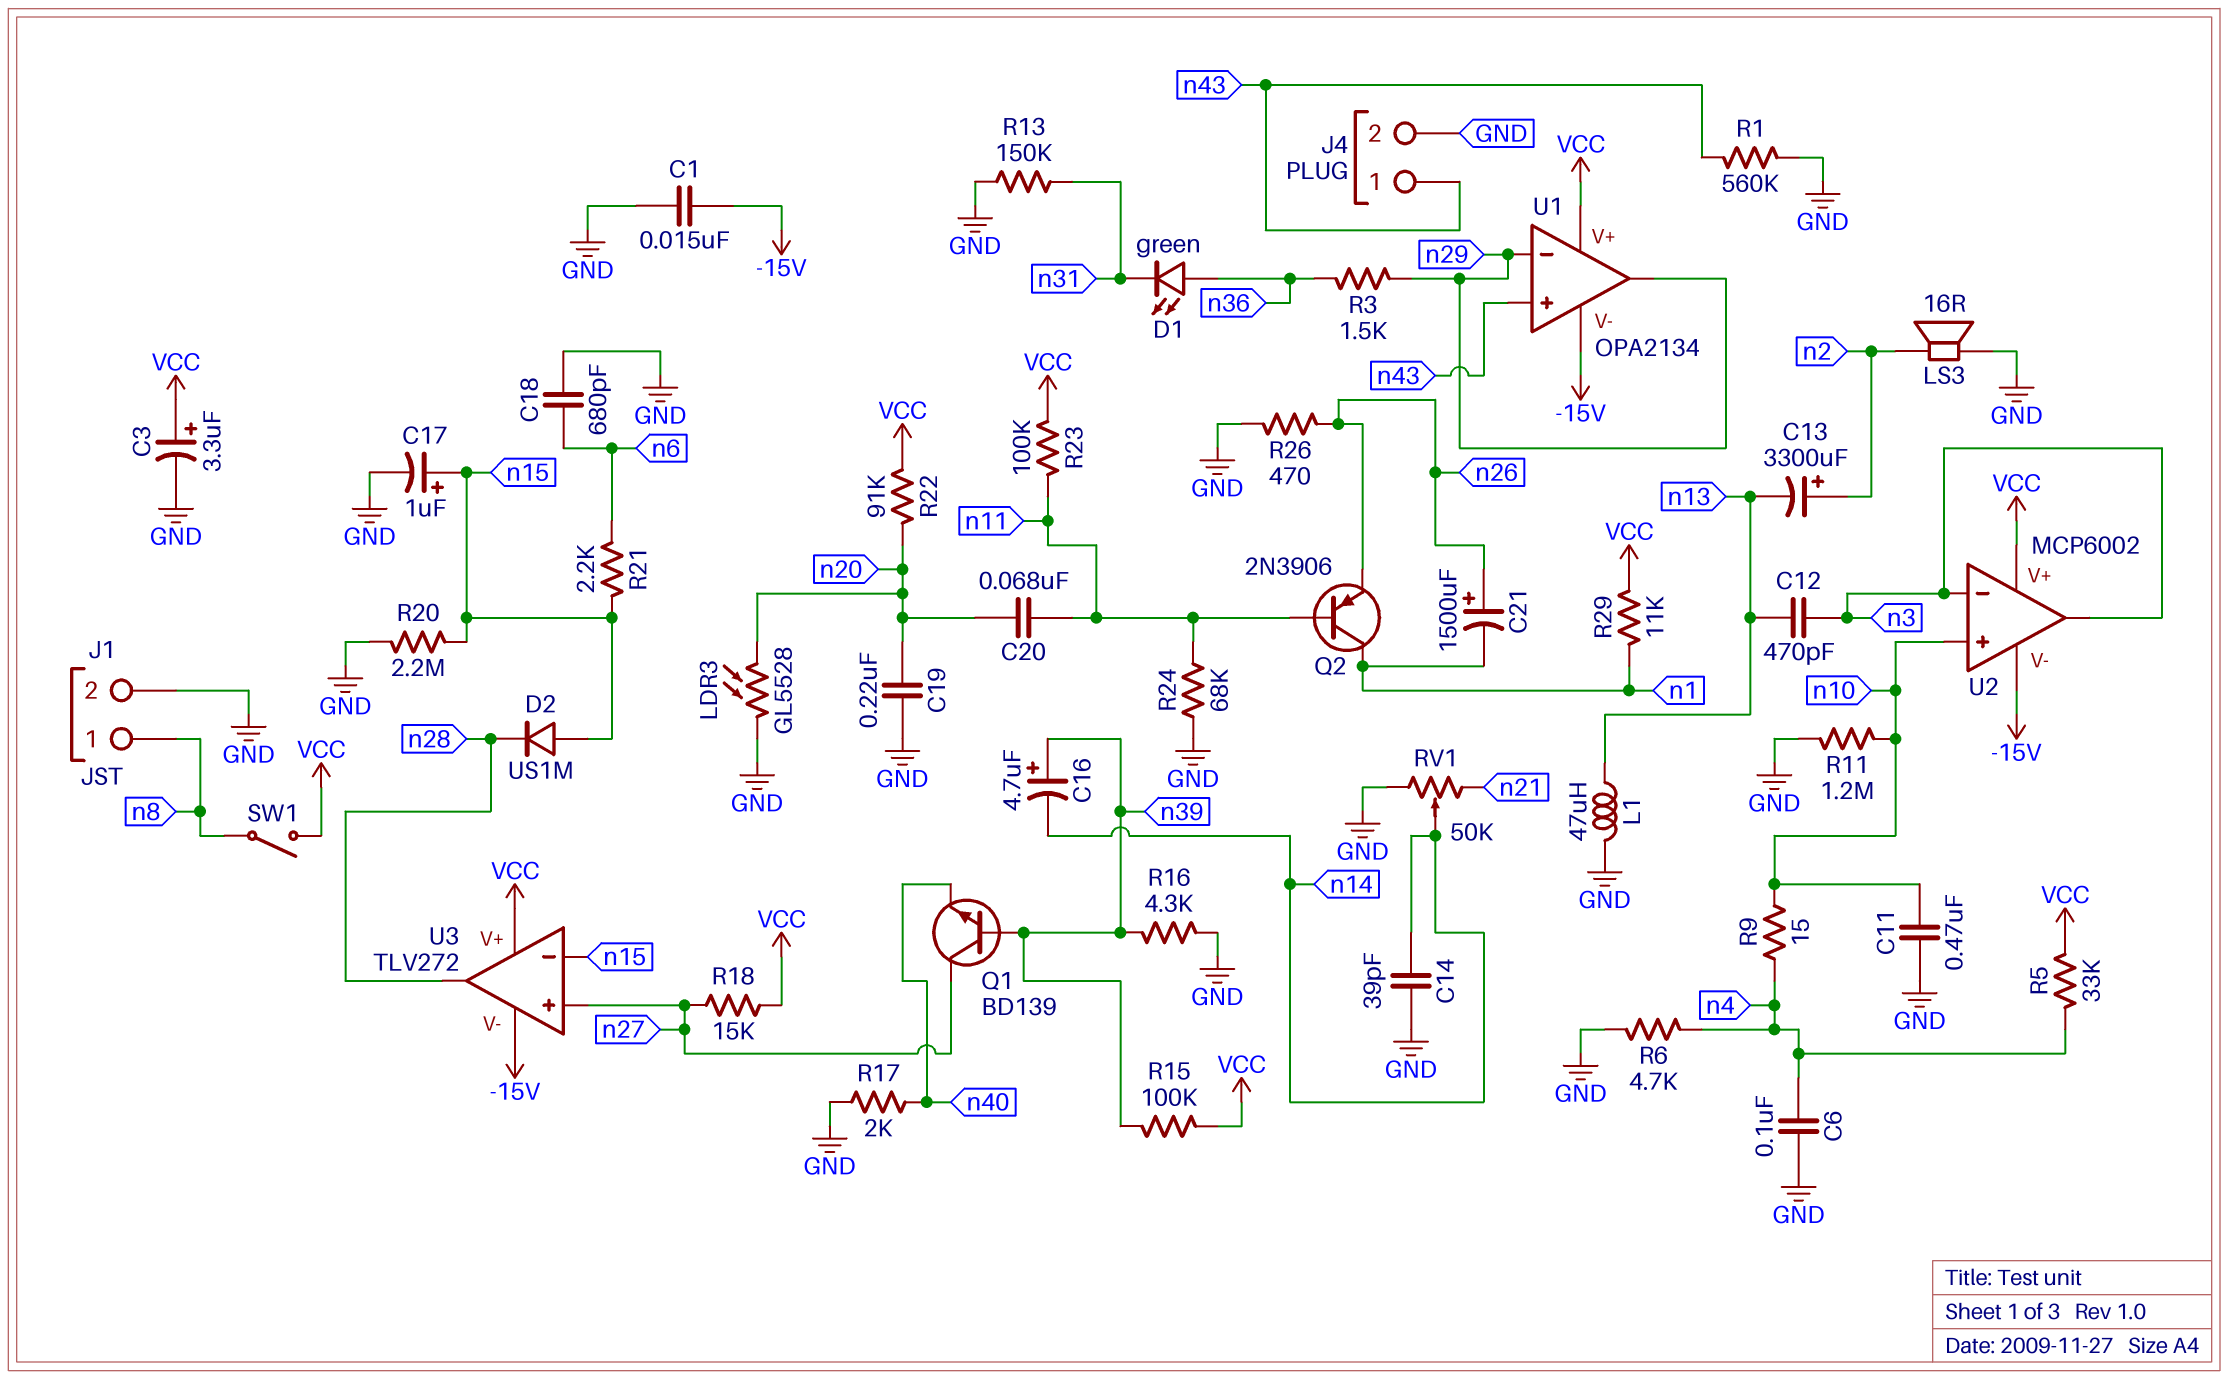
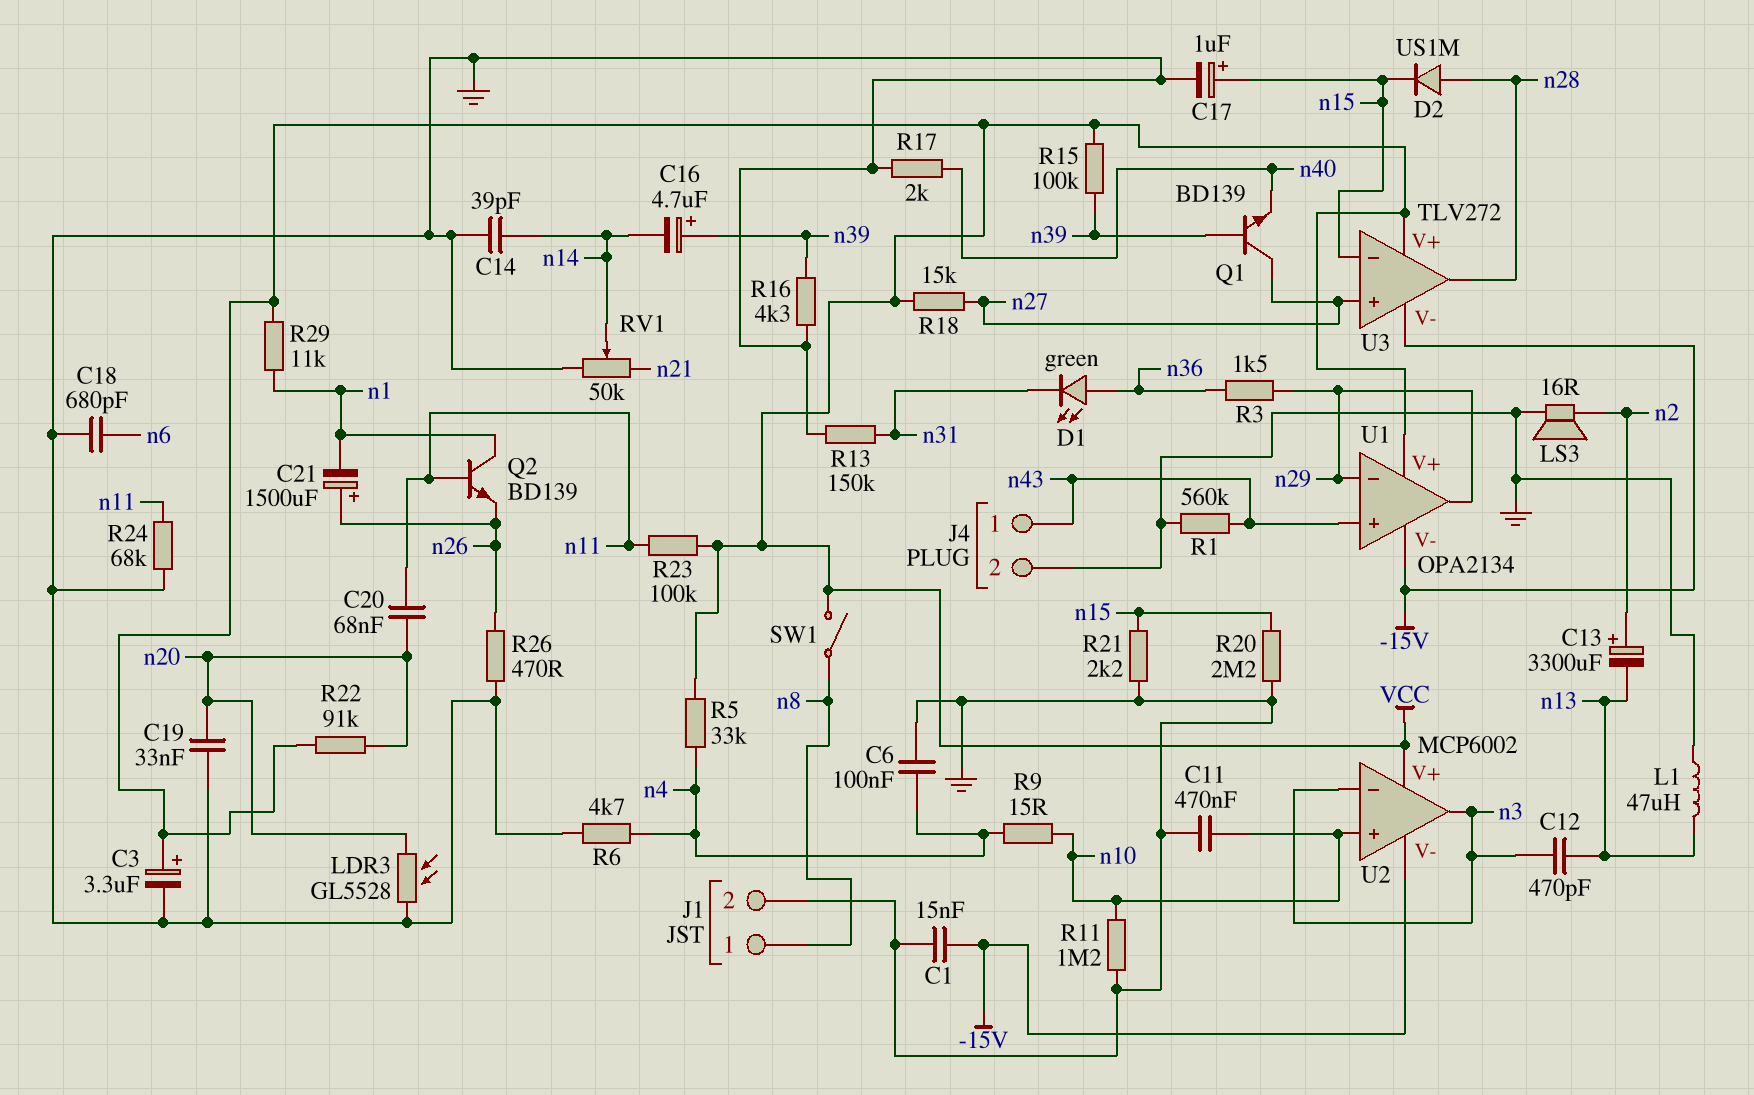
C19: 220nF (GND, n20) -> 33nF (GND, n20)
D2: diode US1M (A n15, K n28) -> diode US1M (A n28, K n15)
Q2: PNP 2N3906 (B n11, C n1, E n26) -> NPN BD139 (B n11, C n1, E n26)
R21: 2.2k (n6, n15) -> 2.2k (GND, n15)

